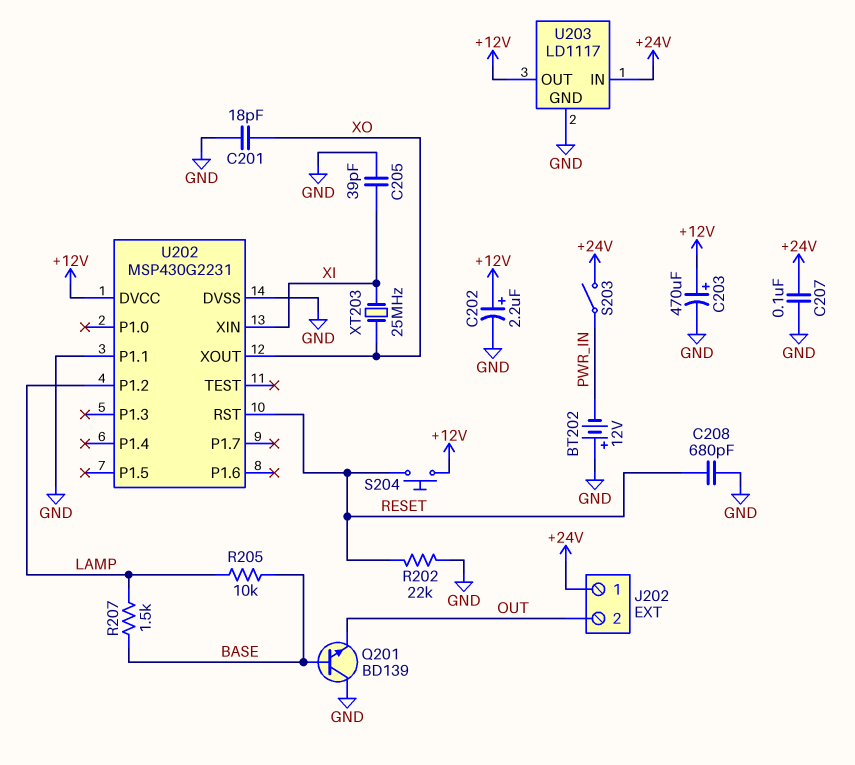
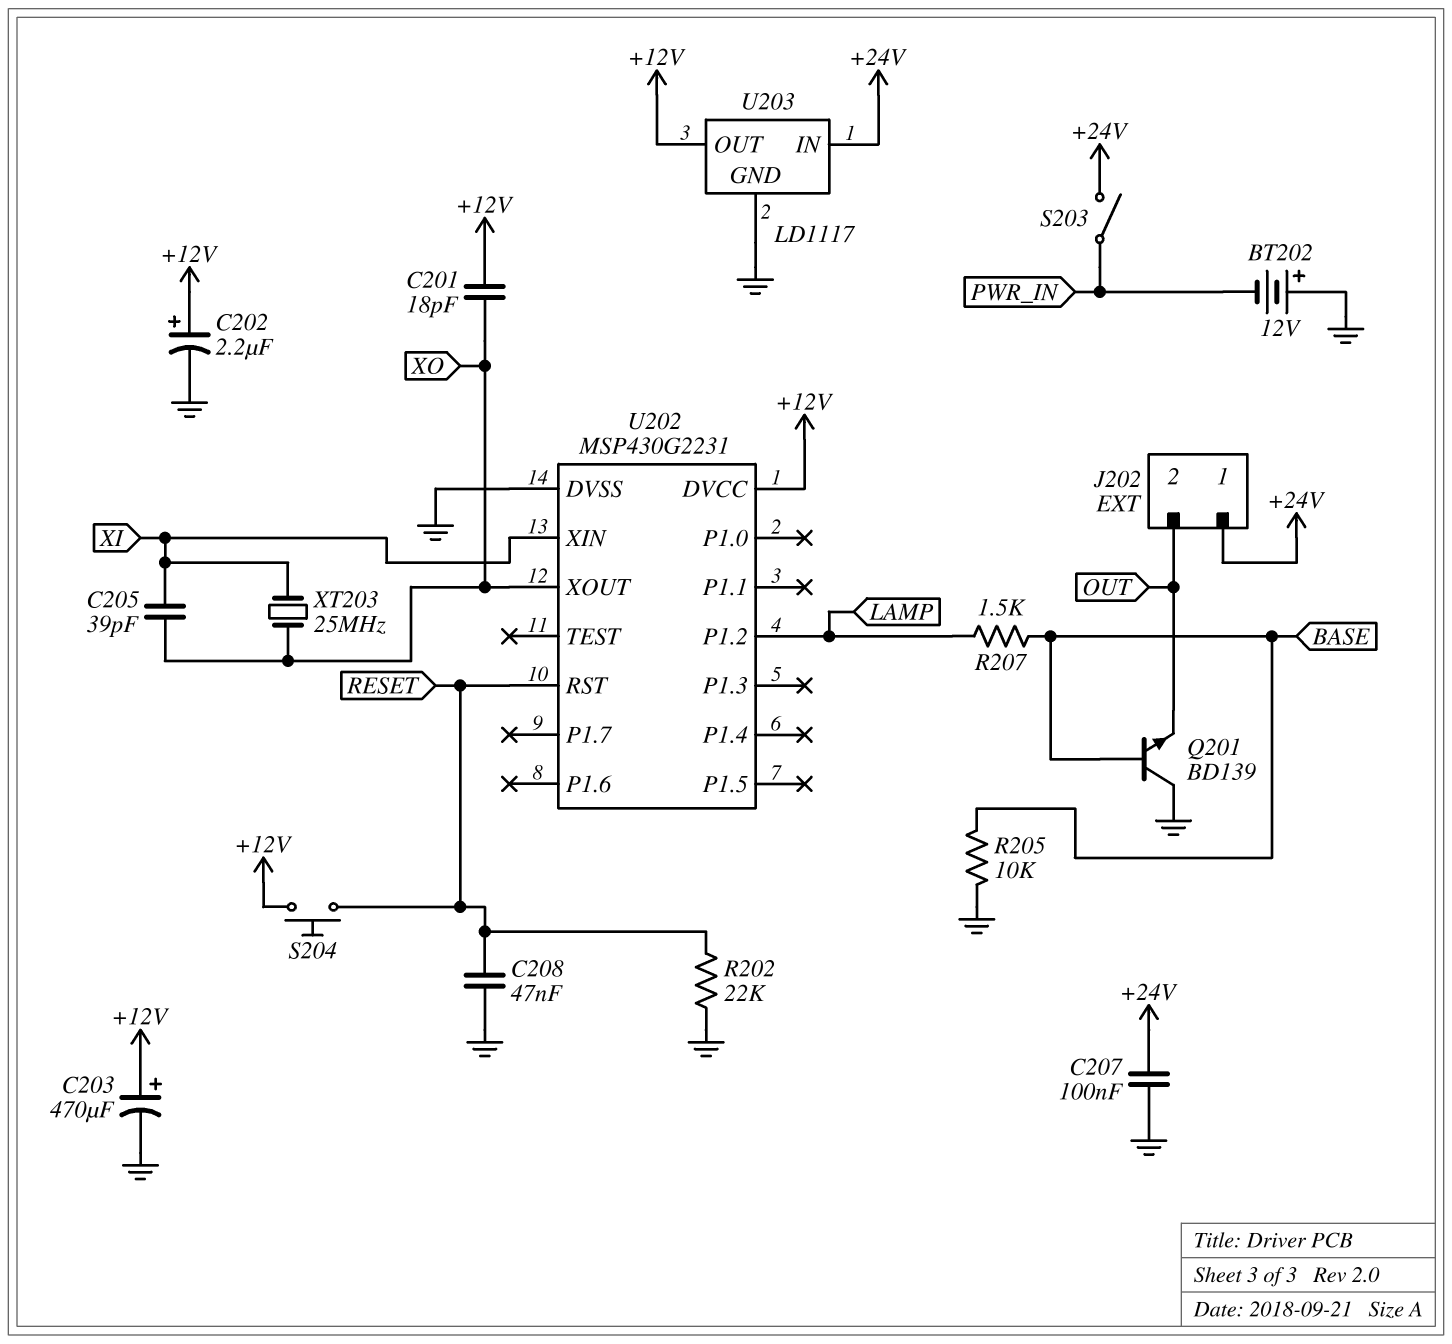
C201: 18pF (GND, XO) -> 18pF (+12V, XO)
C205: 39pF (GND, XI) -> 39pF (XI, XO)
C208: 680pF (GND, RESET) -> 47nF (GND, RESET)
R205: 10k (BASE, LAMP) -> 10k (BASE, GND)
U202 pin P1.1: GND -> none

